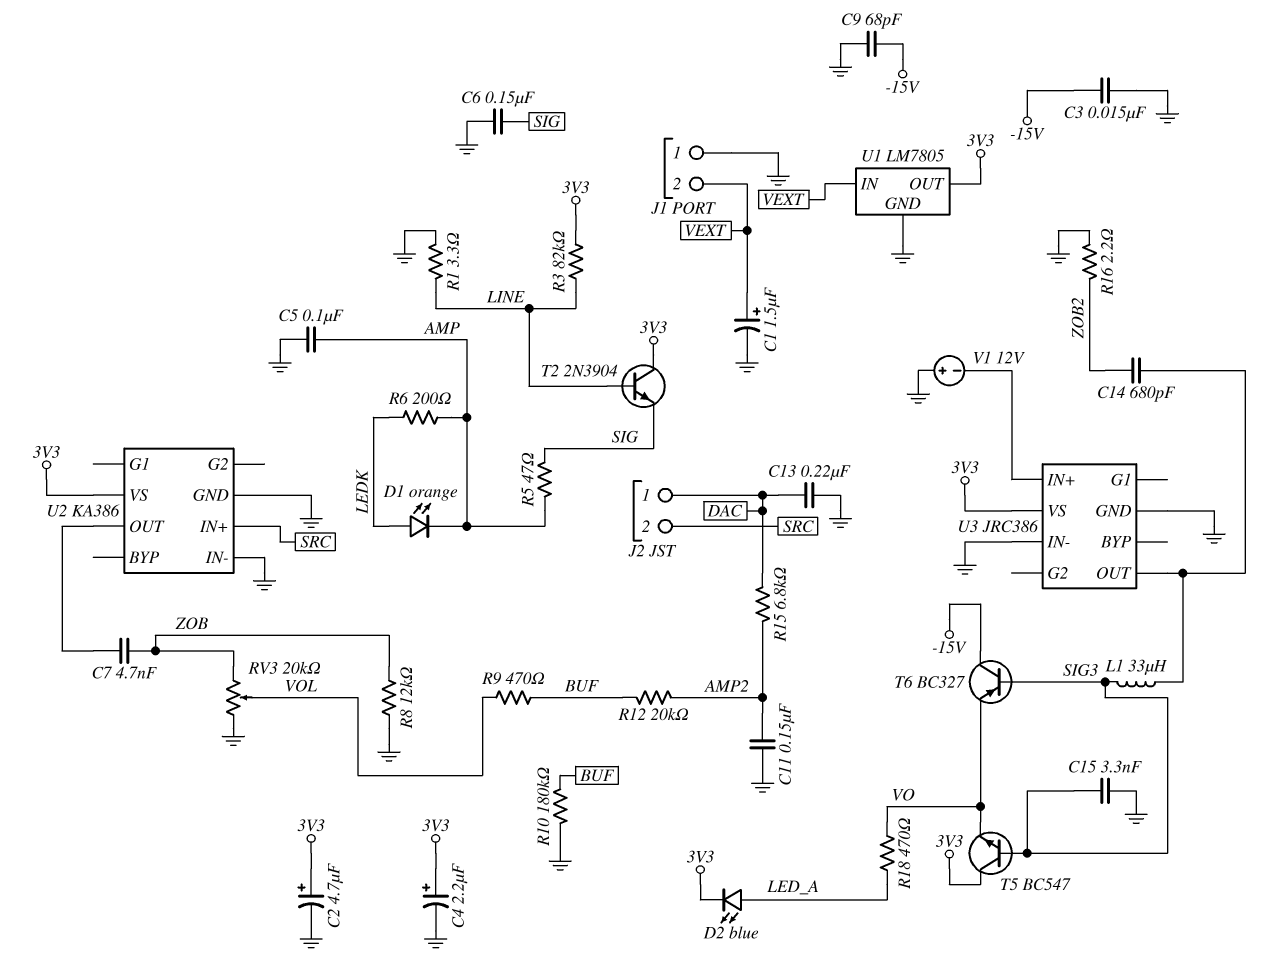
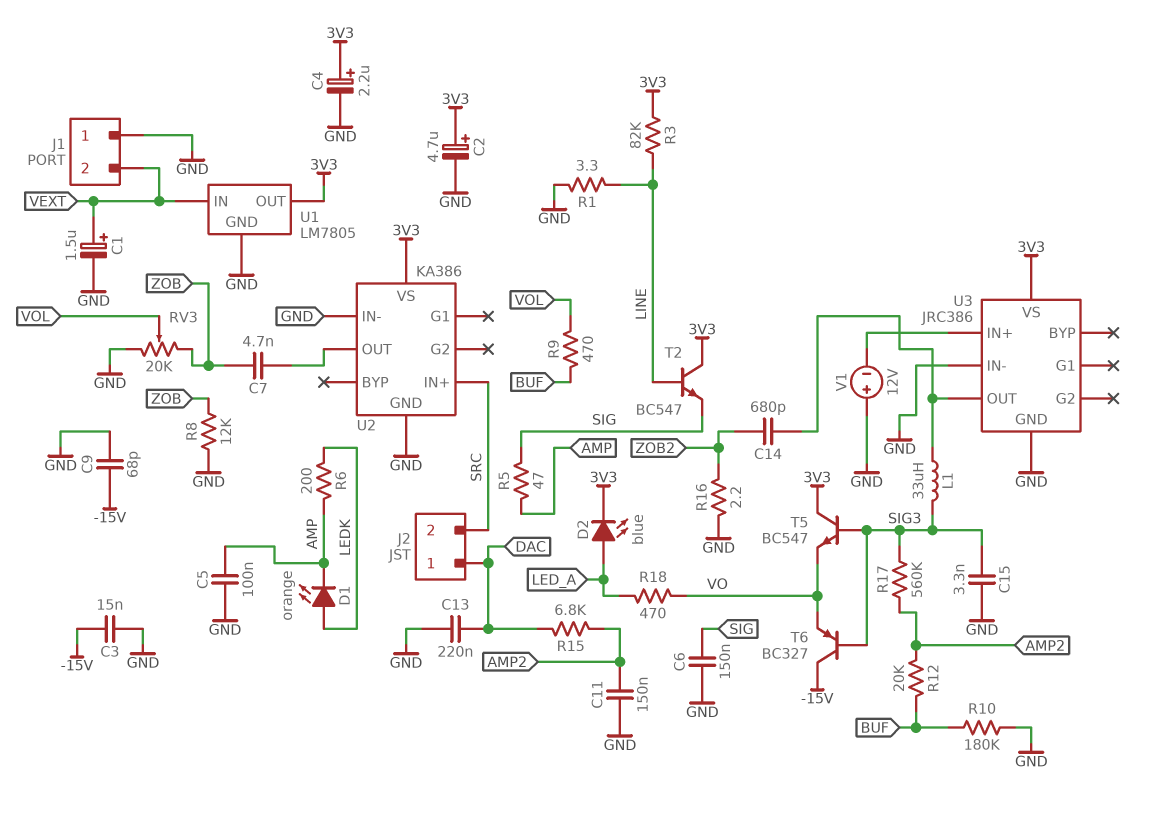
R17: none -> 560k (AMP2, SIG3)
T2: NPN 2N3904 (B LINE, C 3V3, E SIG) -> NPN BC547 (B LINE, C 3V3, E SIG)

